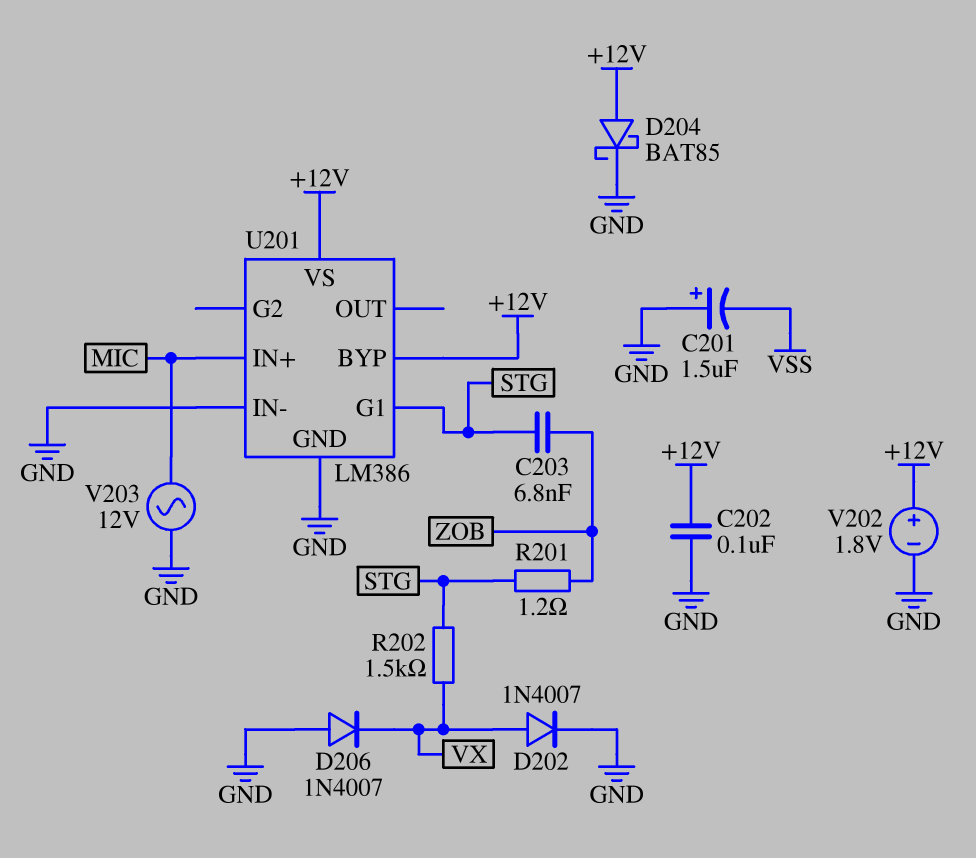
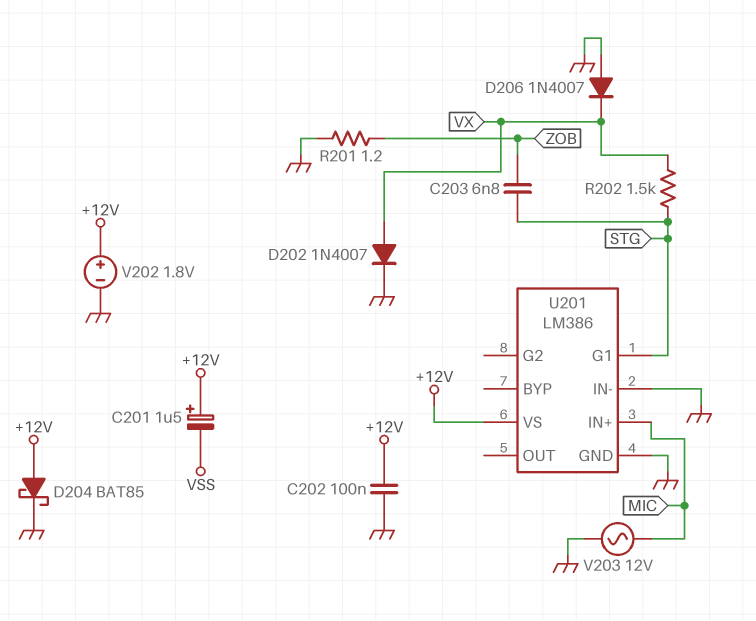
C201: 1.5uF (plus GND, minus VSS) -> 1.5uF (plus +12V, minus VSS)
R201: 1.2 (STG, ZOB) -> 1.2 (GND, ZOB)
U201 pin BYP: +12V -> none

